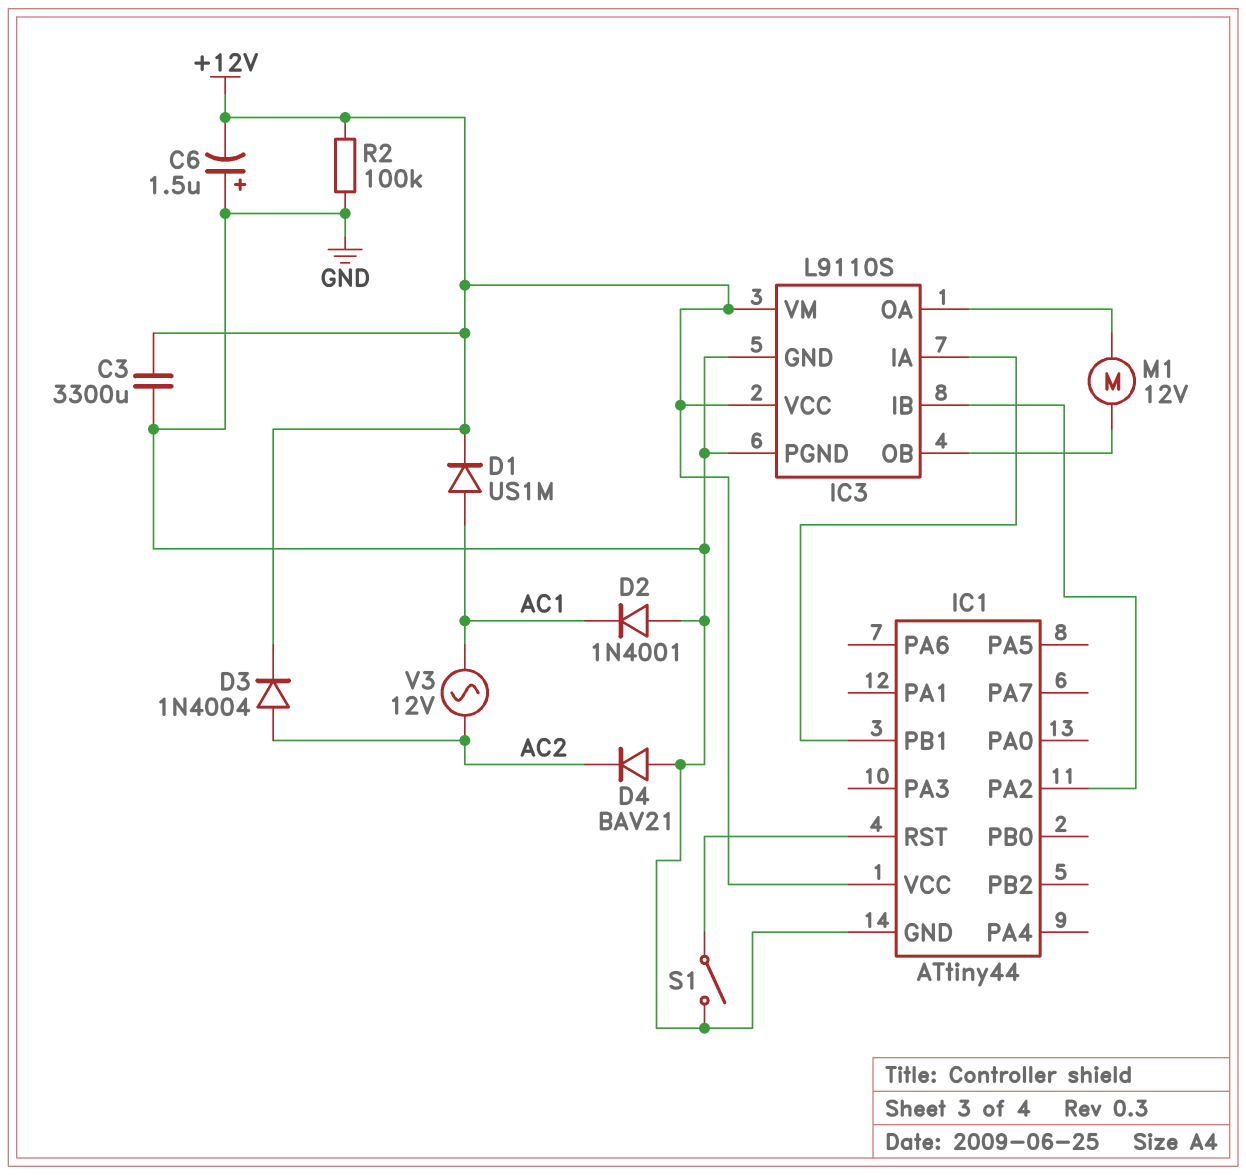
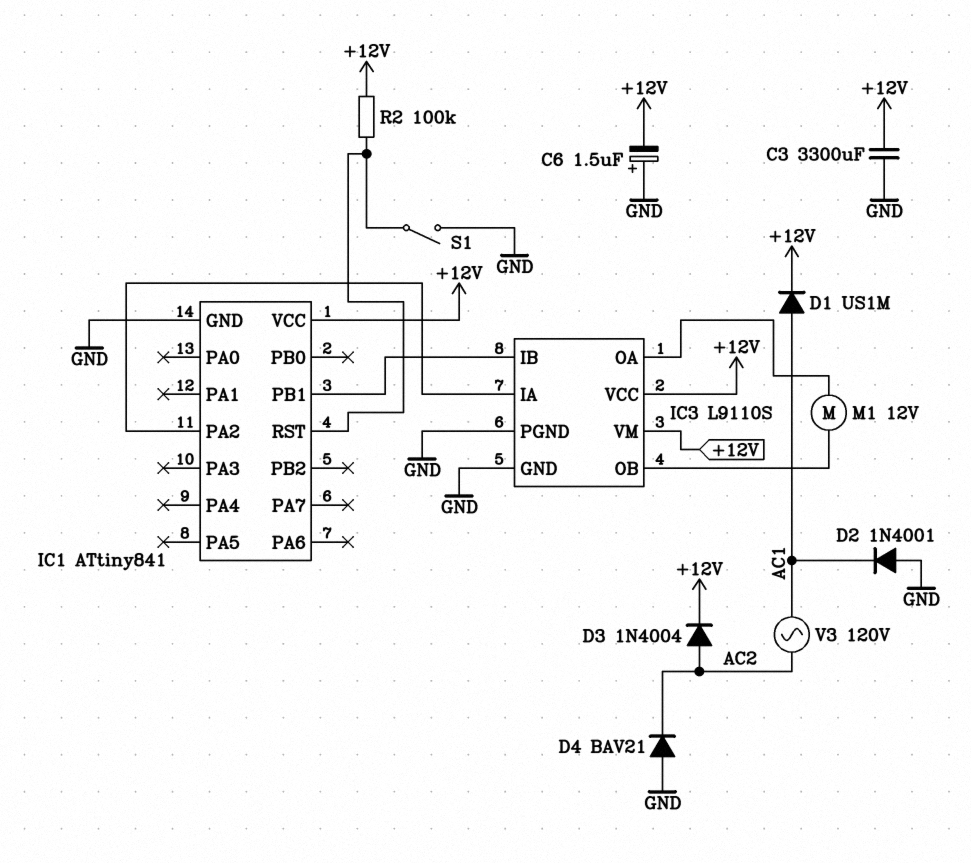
IC1: ATtiny44 -> ATtiny841
IC3 pin IA: IC1/PB1 -> IC1/PA2
IC3 pin IB: IC1/PA2 -> IC1/PB1
R2: 100k (+12V, GND) -> 100k (+12V, IC1/RST)
V3: AC 12V (AC1, AC2) -> AC 120V (AC1, AC2)

